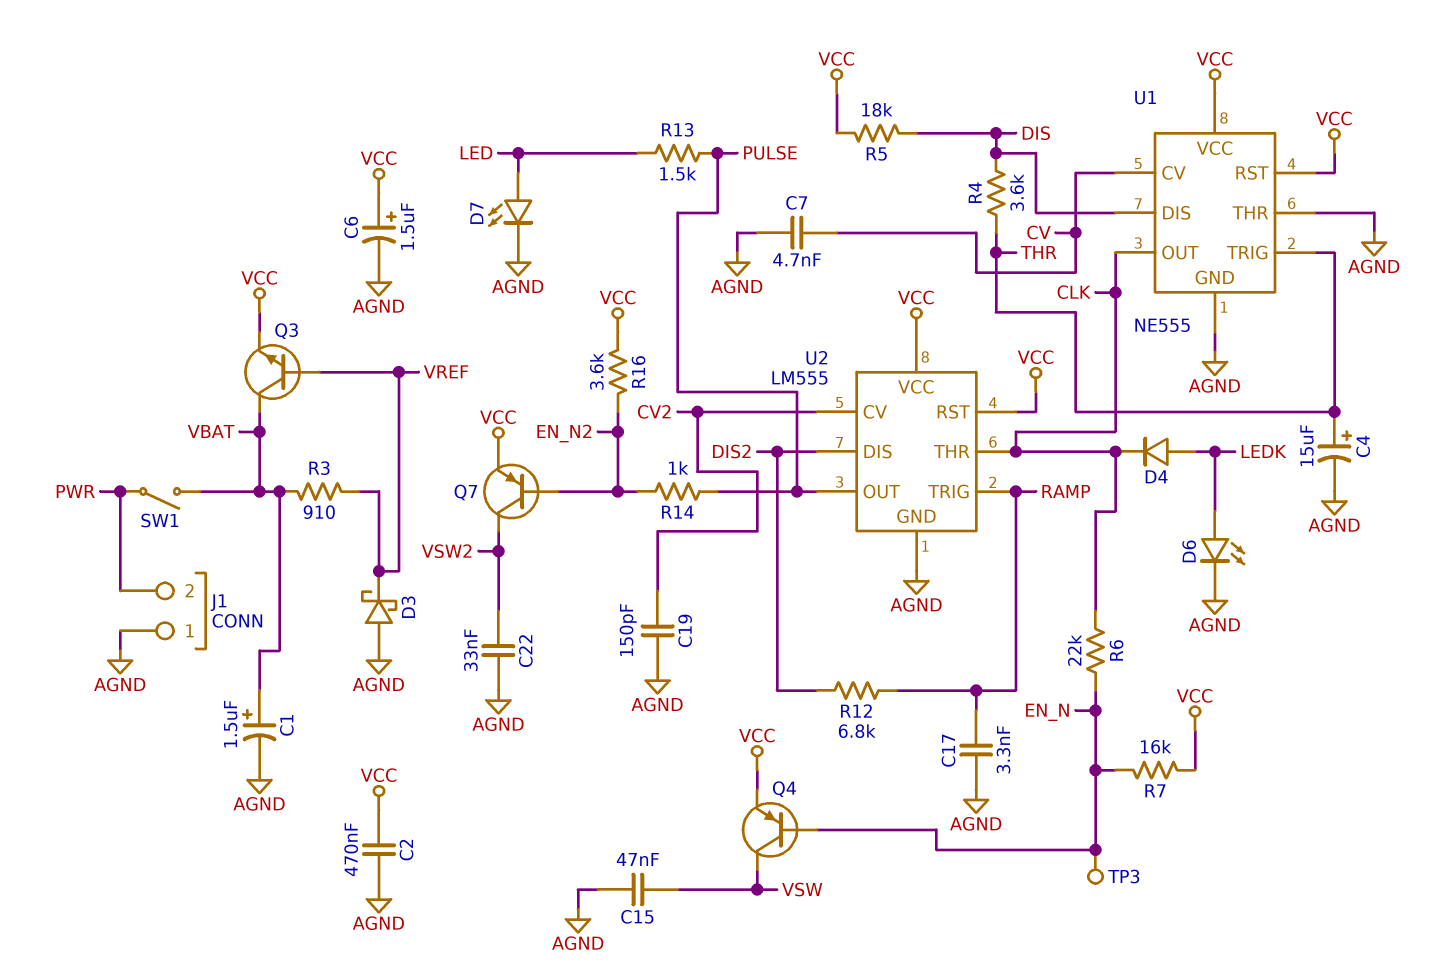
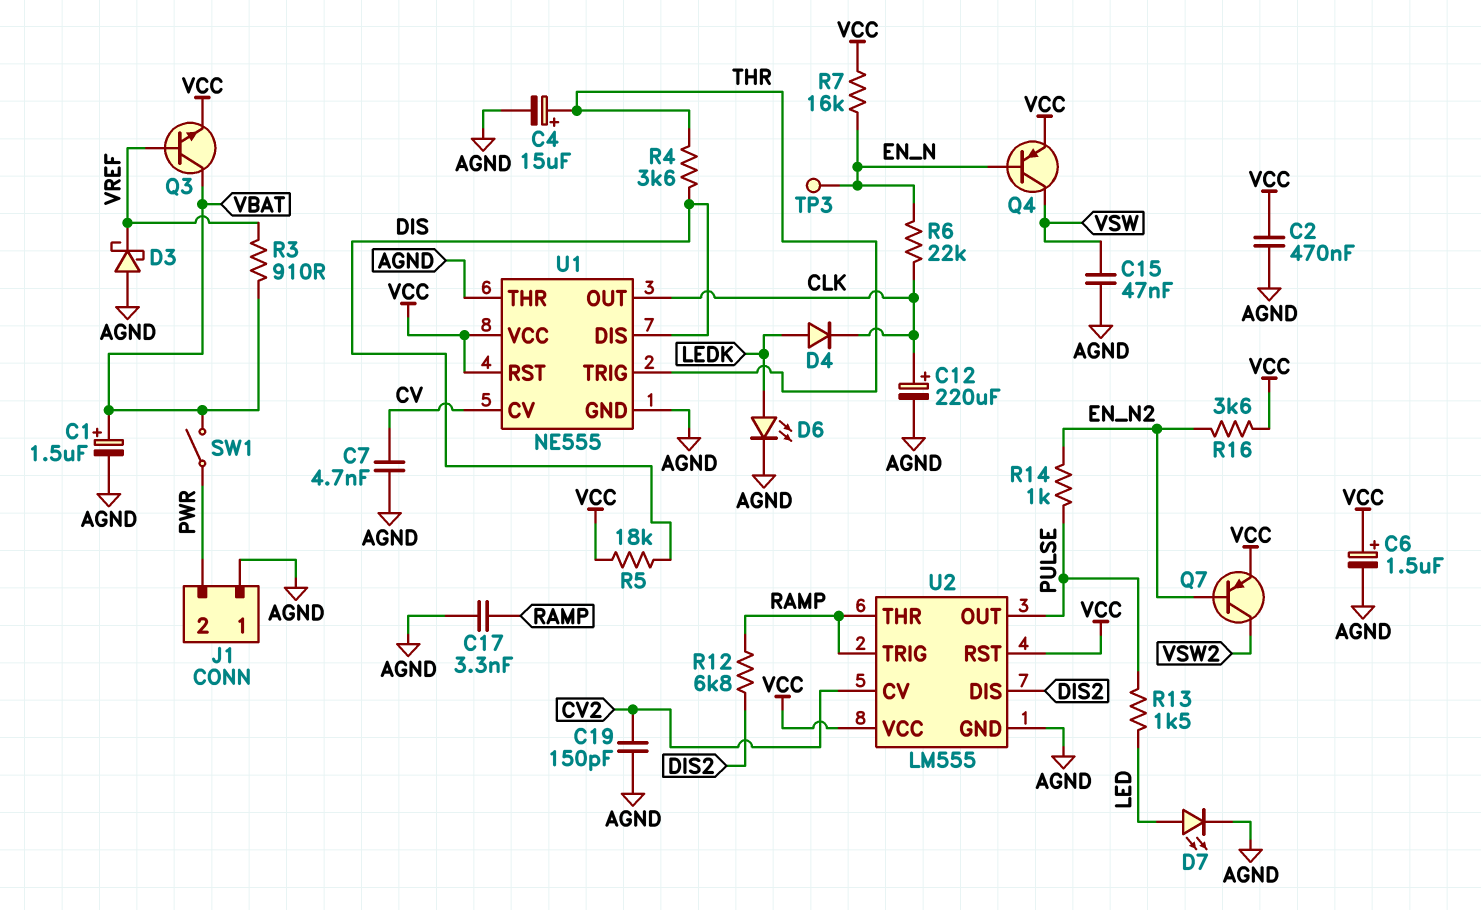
C12: none -> 220uF (plus CLK, minus AGND)
C22: 33nF (AGND, VSW2) -> none
U2 pin THR: CLK -> RAMP

